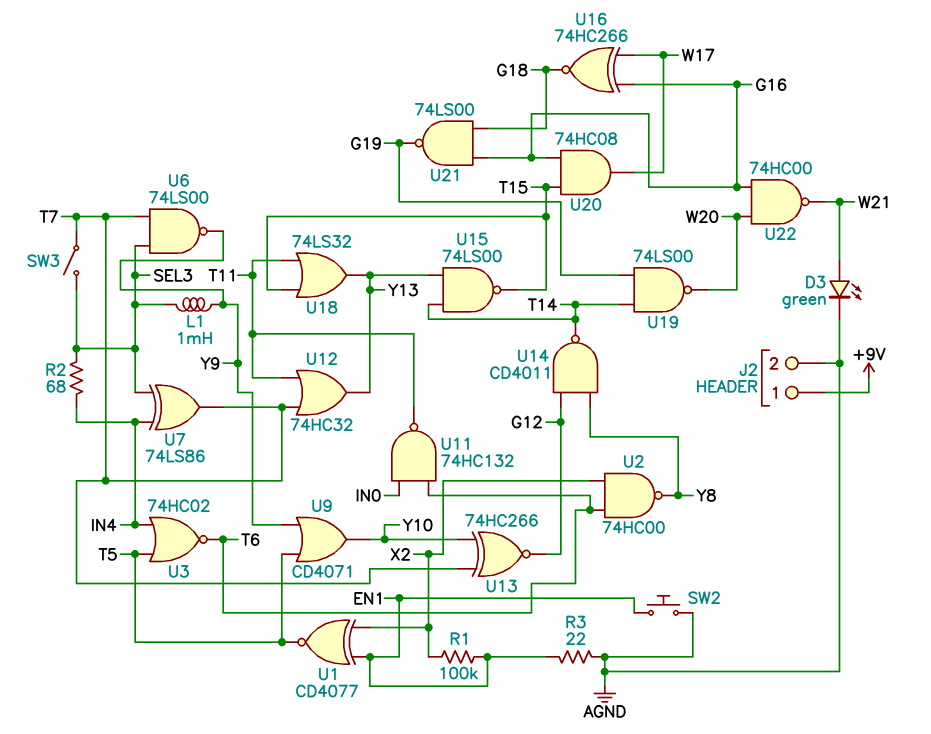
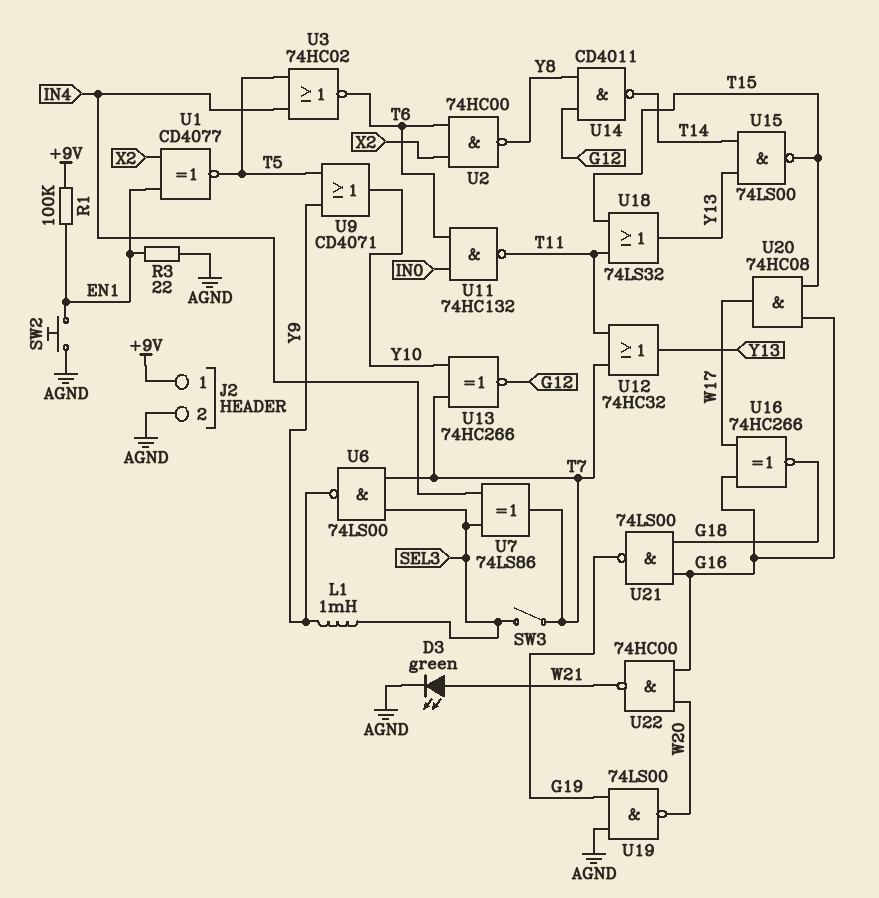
R1: 100k (EN1, X2) -> 100k (+9V, EN1)
R2: 68 (IN4, SEL3) -> none
U19: NAND 74LS00 (in G19, in T14, out W20) -> NAND 74LS00 (in AGND, in G19, out W20)

